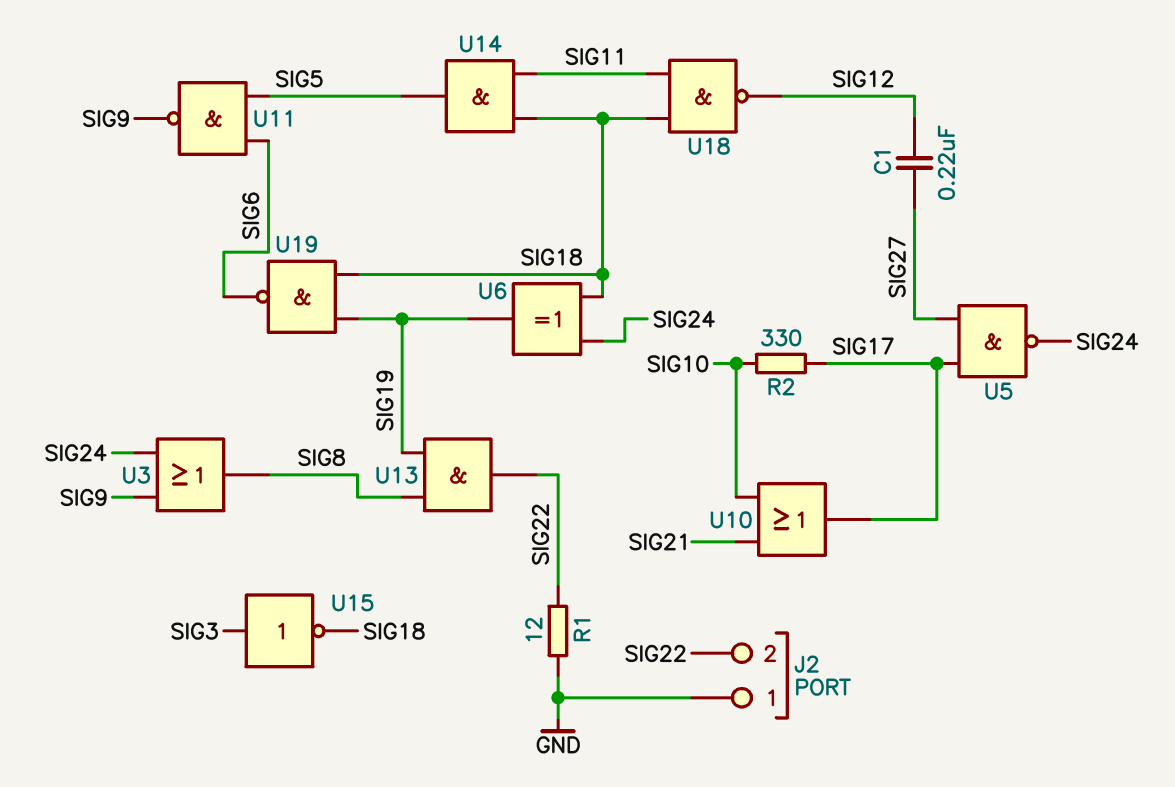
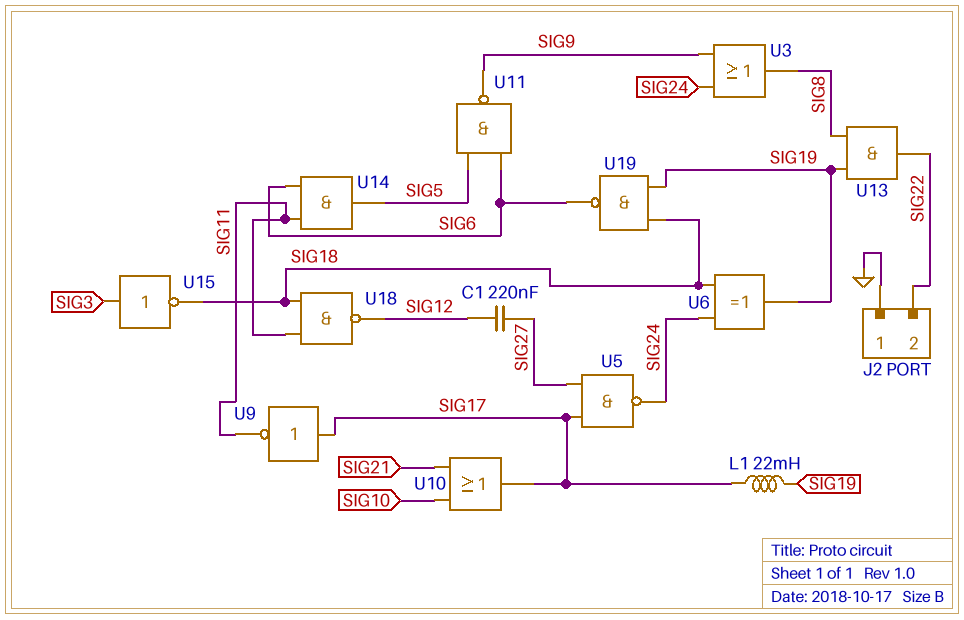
L1: none -> 22mH (SIG17, SIG19)
R1: 12 (GND, SIG22) -> none
R2: 330 (SIG10, SIG17) -> none
U9: none -> NOT (in SIG17, out SIG11)
U14: AND (in SIG11, in SIG18, out SIG5) -> AND (in SIG6, in SIG11, out SIG5)

